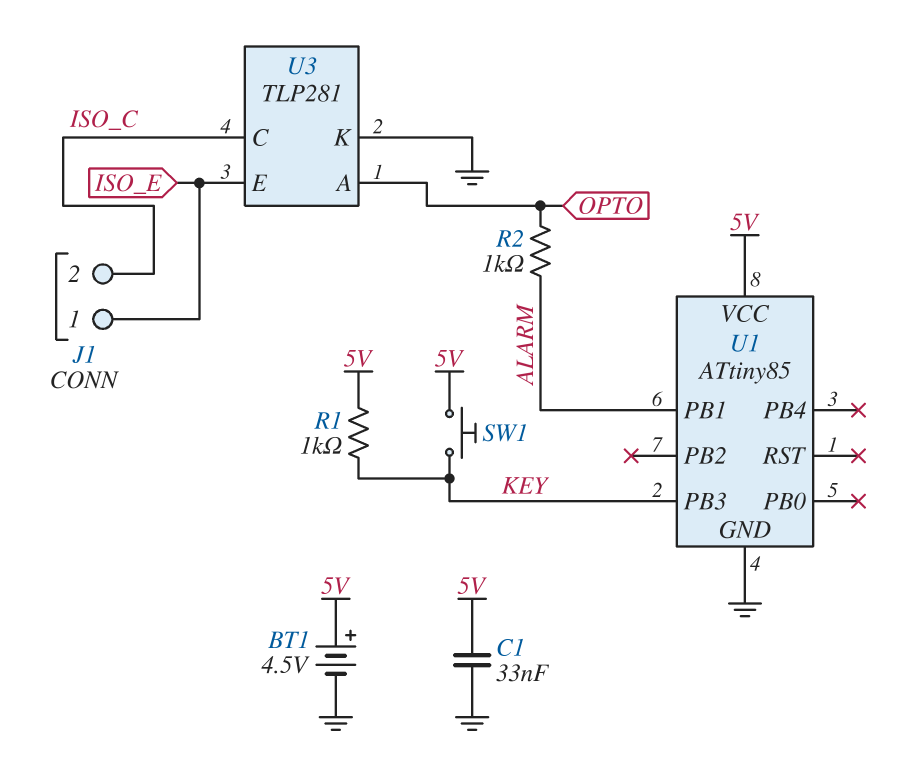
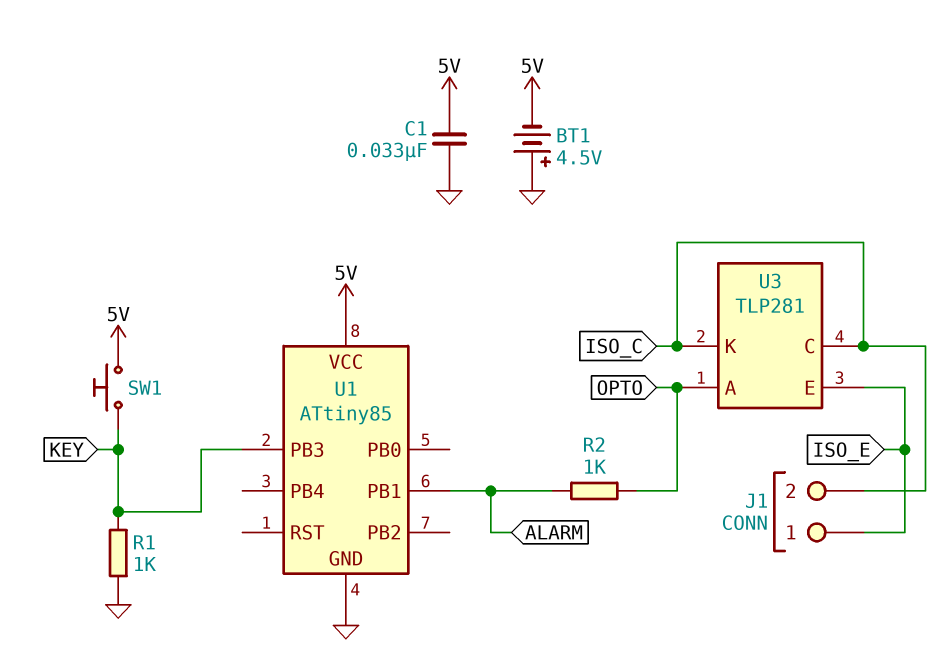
BT1: 4.5V (plus 5V, minus GND) -> 4.5V (plus GND, minus 5V)
R1: 1k (5V, KEY) -> 1k (GND, KEY)
U3 pin K: GND -> ISO_C

